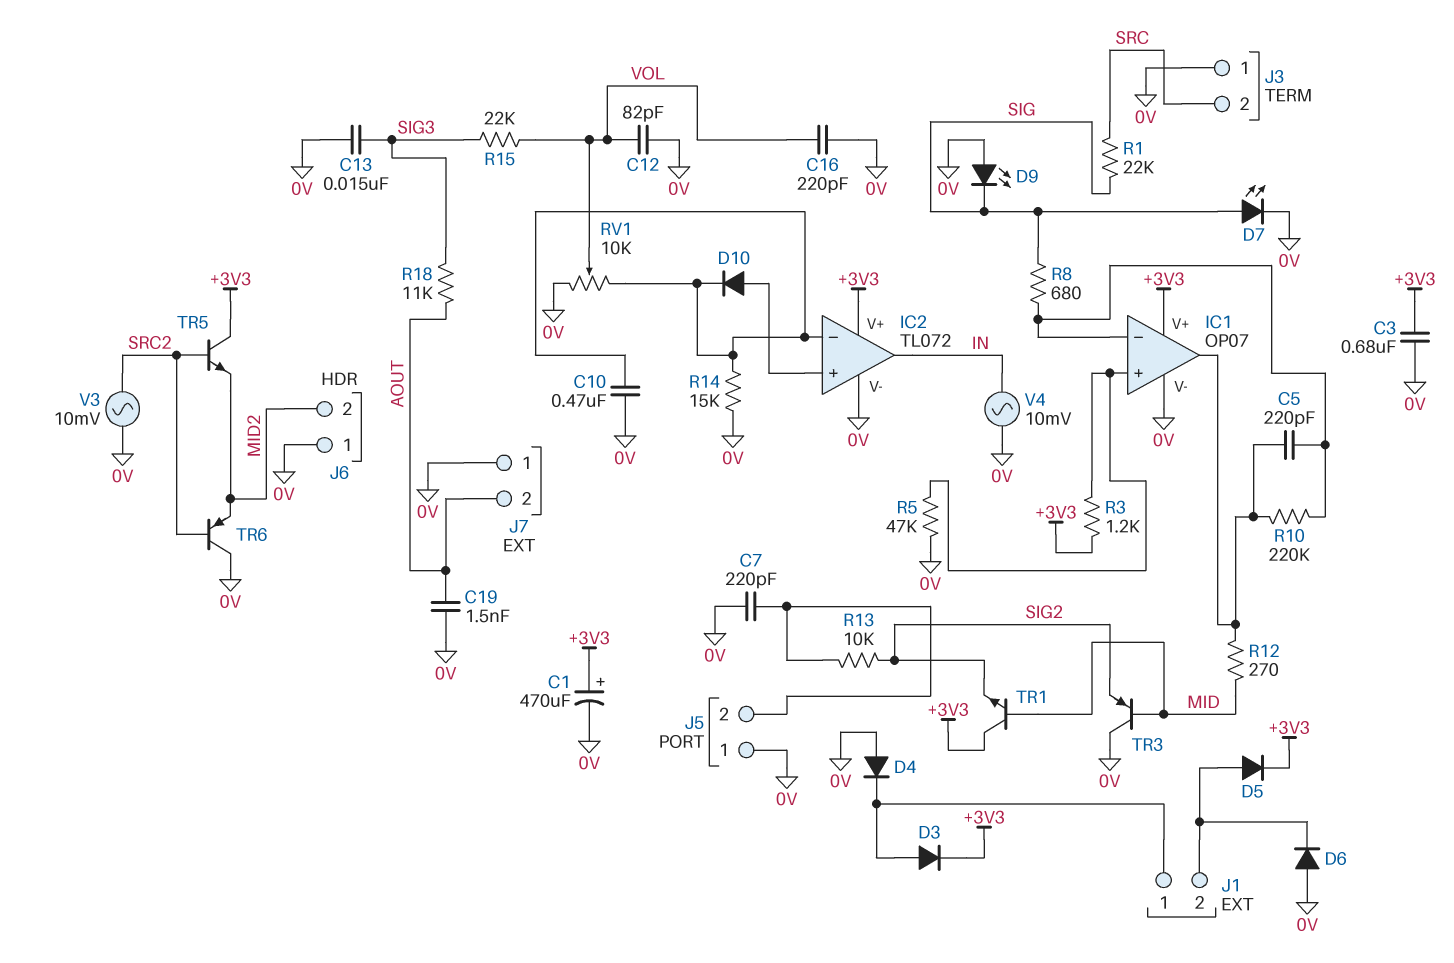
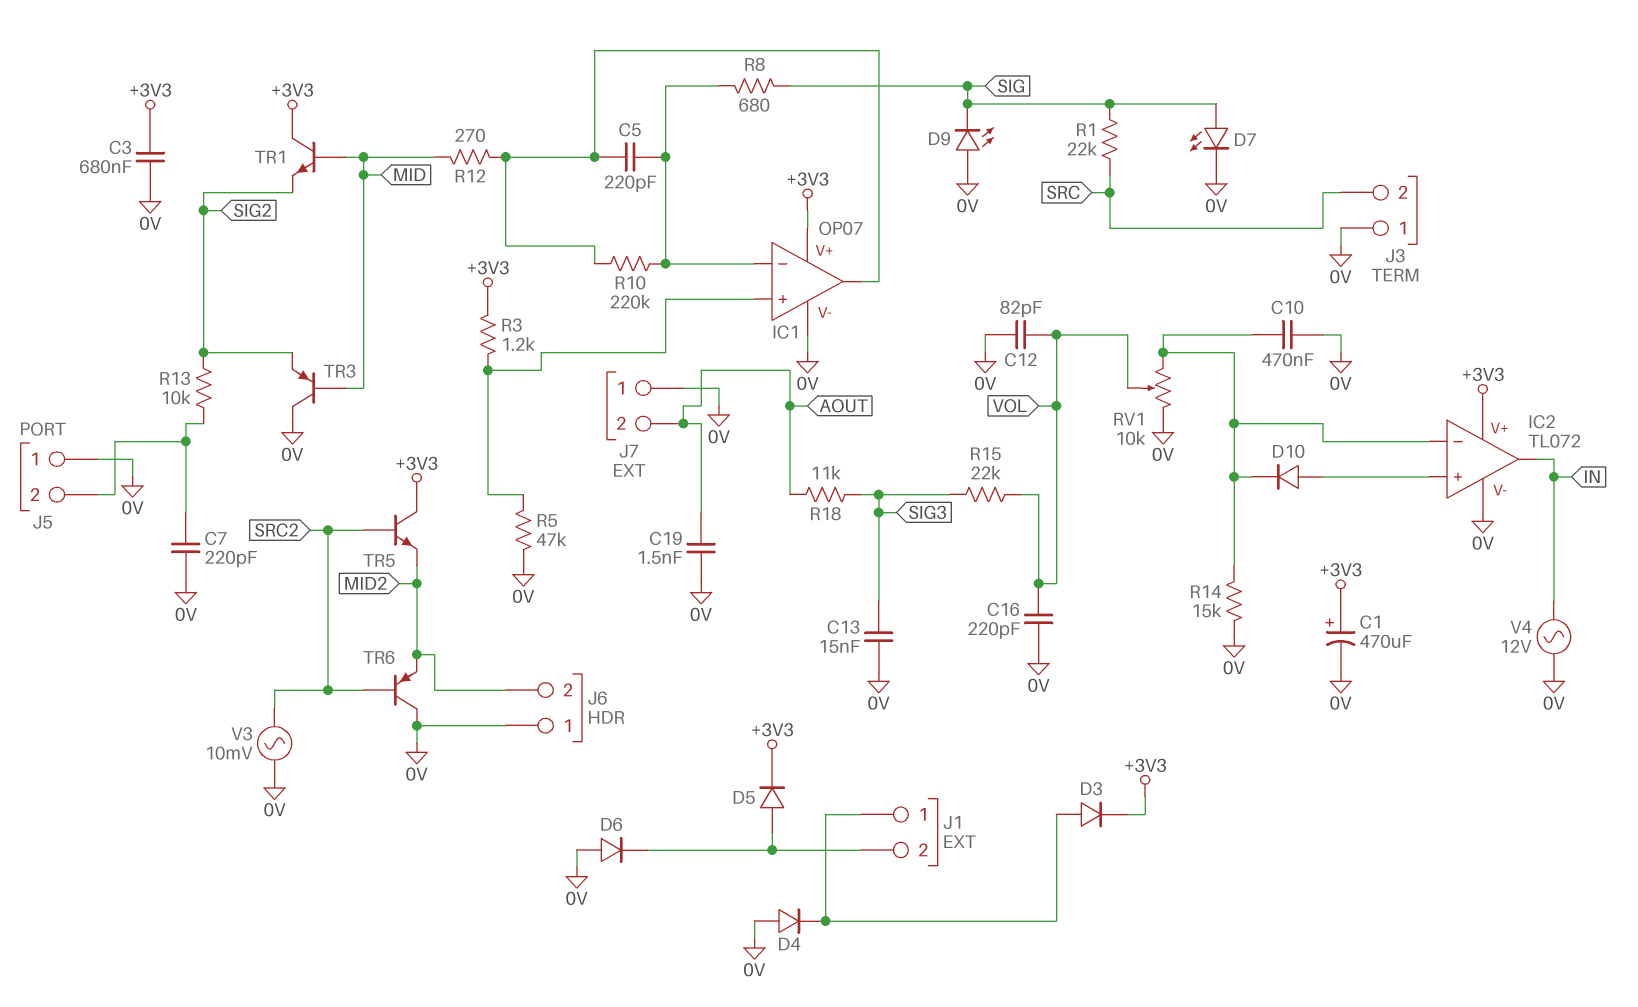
V4: AC 10mV (0V, IN) -> AC 12V (0V, IN)

